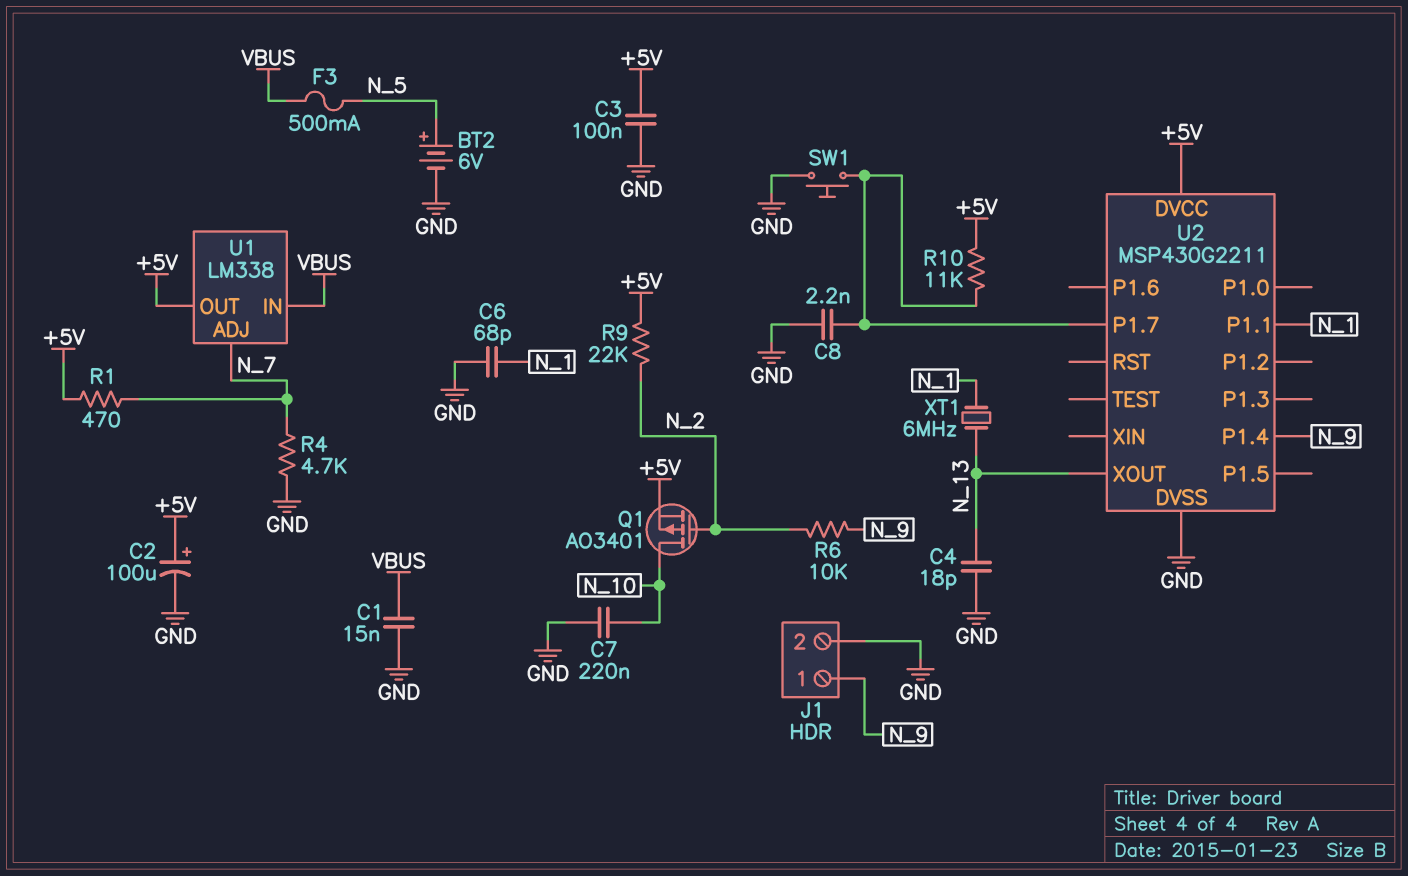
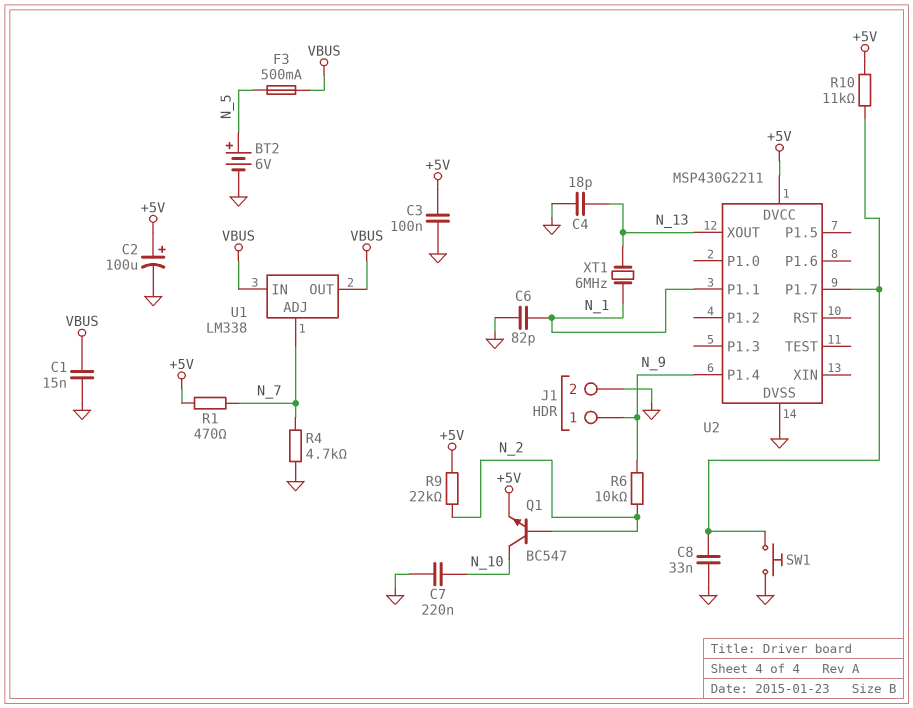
C6: 68pF (GND, N_1) -> 82pF (GND, N_1)
C8: 2.2nF (GND, U2/P1.7) -> 33nF (GND, U2/P1.7)
Q1: PMOS AO3401 (G N_2, D N_10, S +5V) -> NPN BC547 (B N_2, C N_10, E +5V)
U1 pin OUT: +5V -> VBUS

